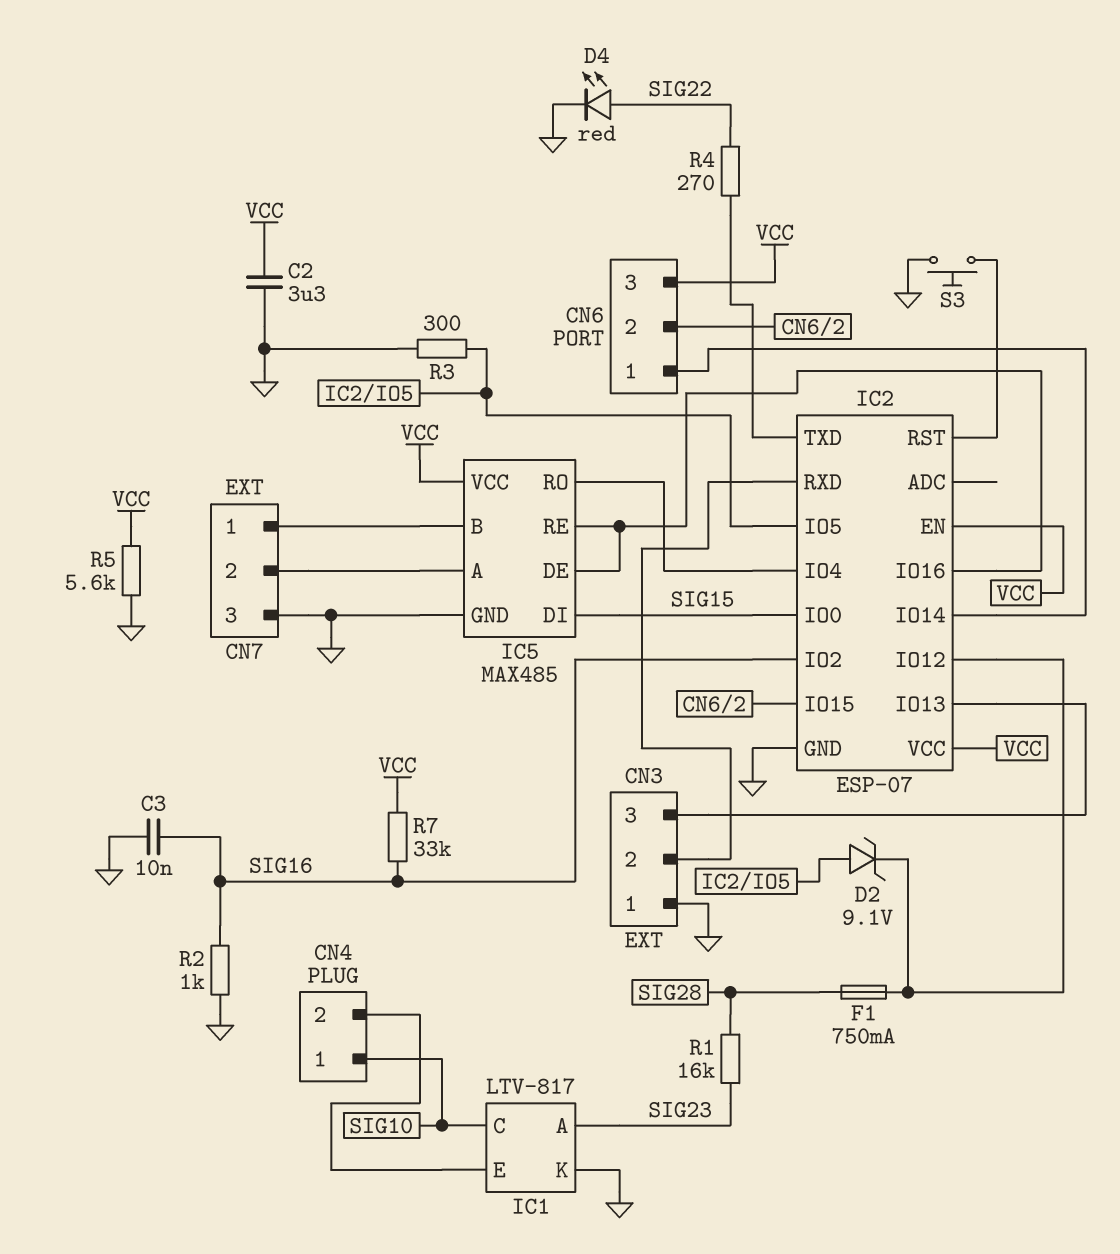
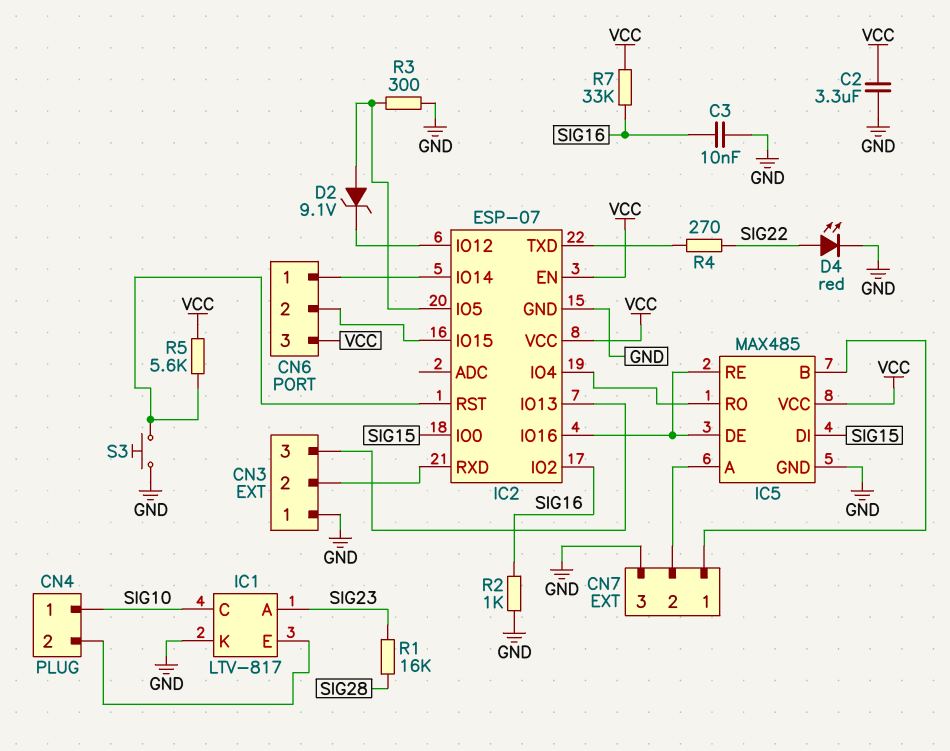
F1: 750mA (IC2/IO12, SIG28) -> none
R5: 5.6k (GND, VCC) -> 5.6k (IC2/RST, VCC)

